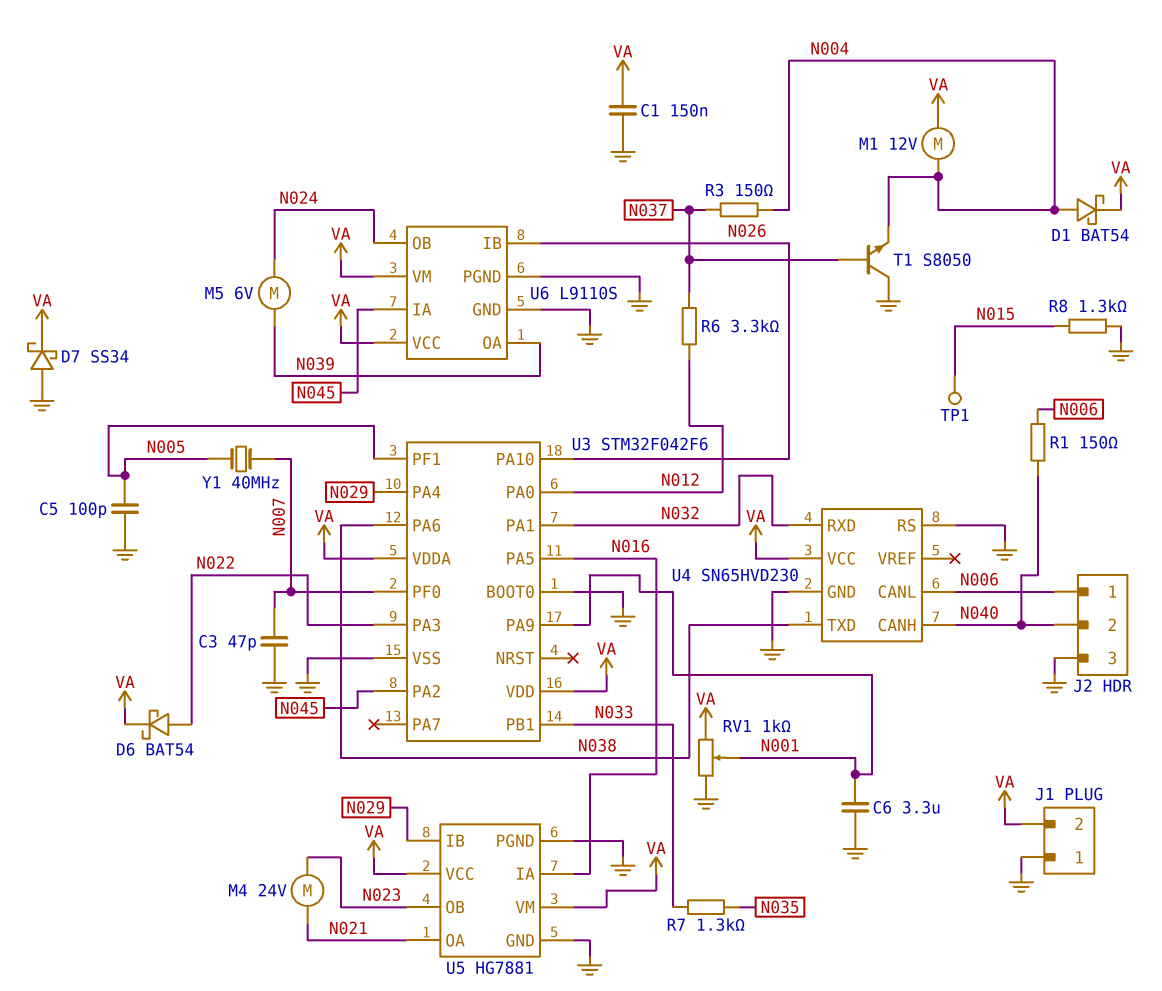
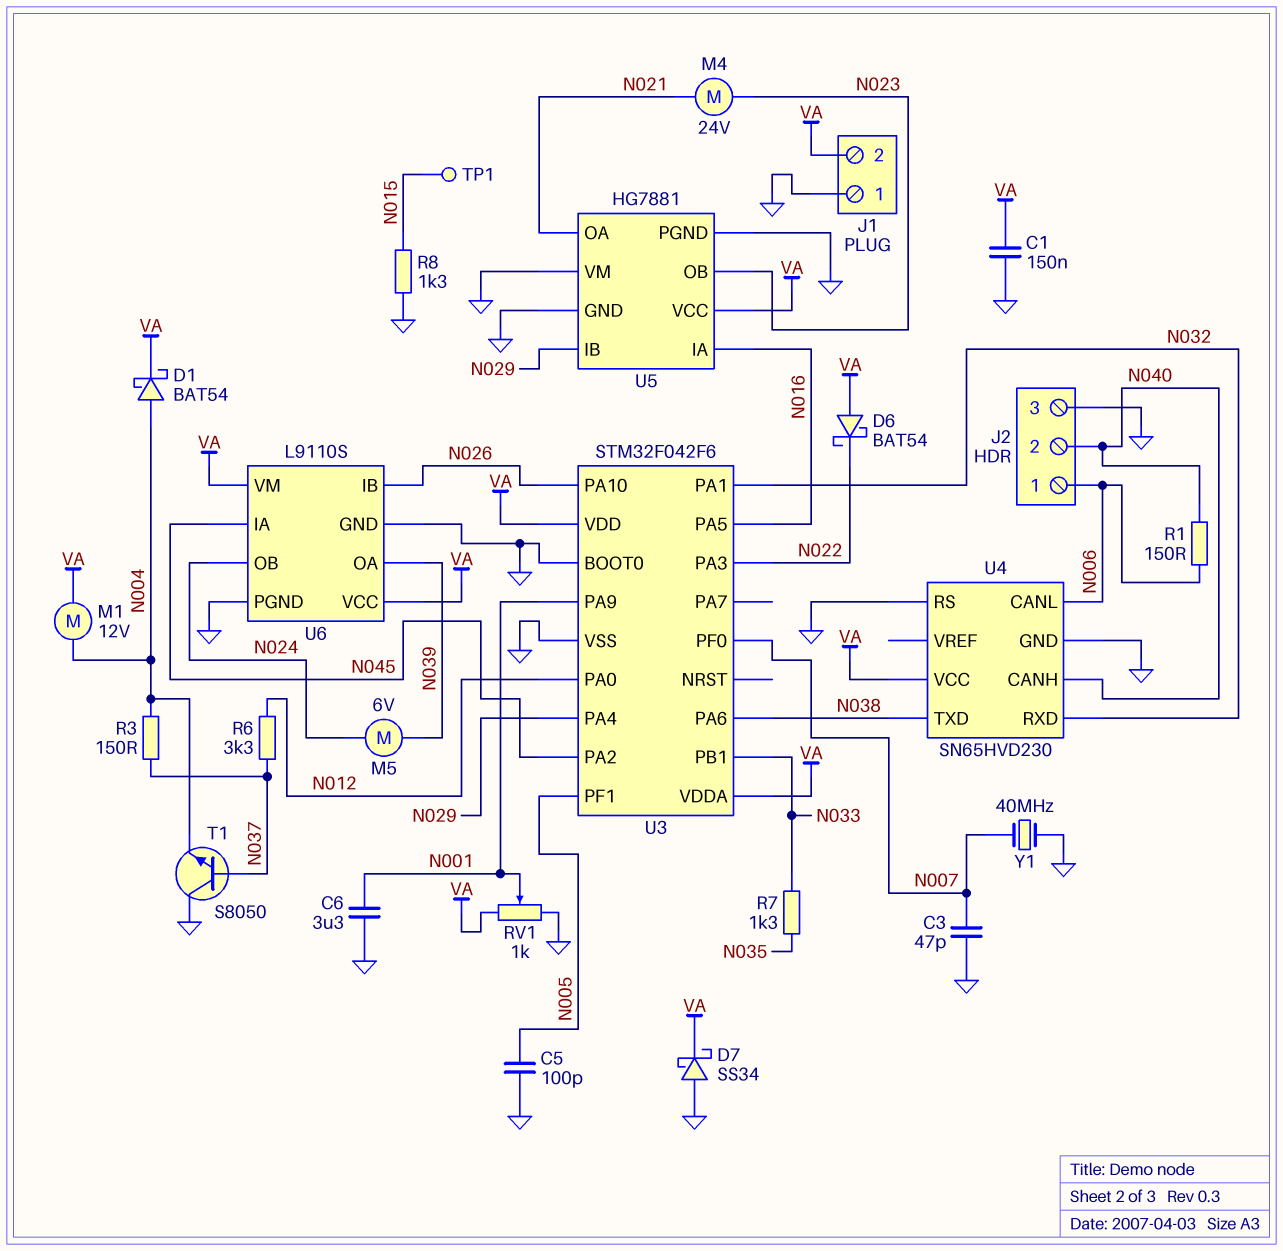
D6: schottky BAT54 (A N022, K VA) -> schottky BAT54 (A VA, K N022)
U5 pin VM: VA -> GND
Y1: 40MHz (N005, N007) -> 40MHz (GND, N007)

